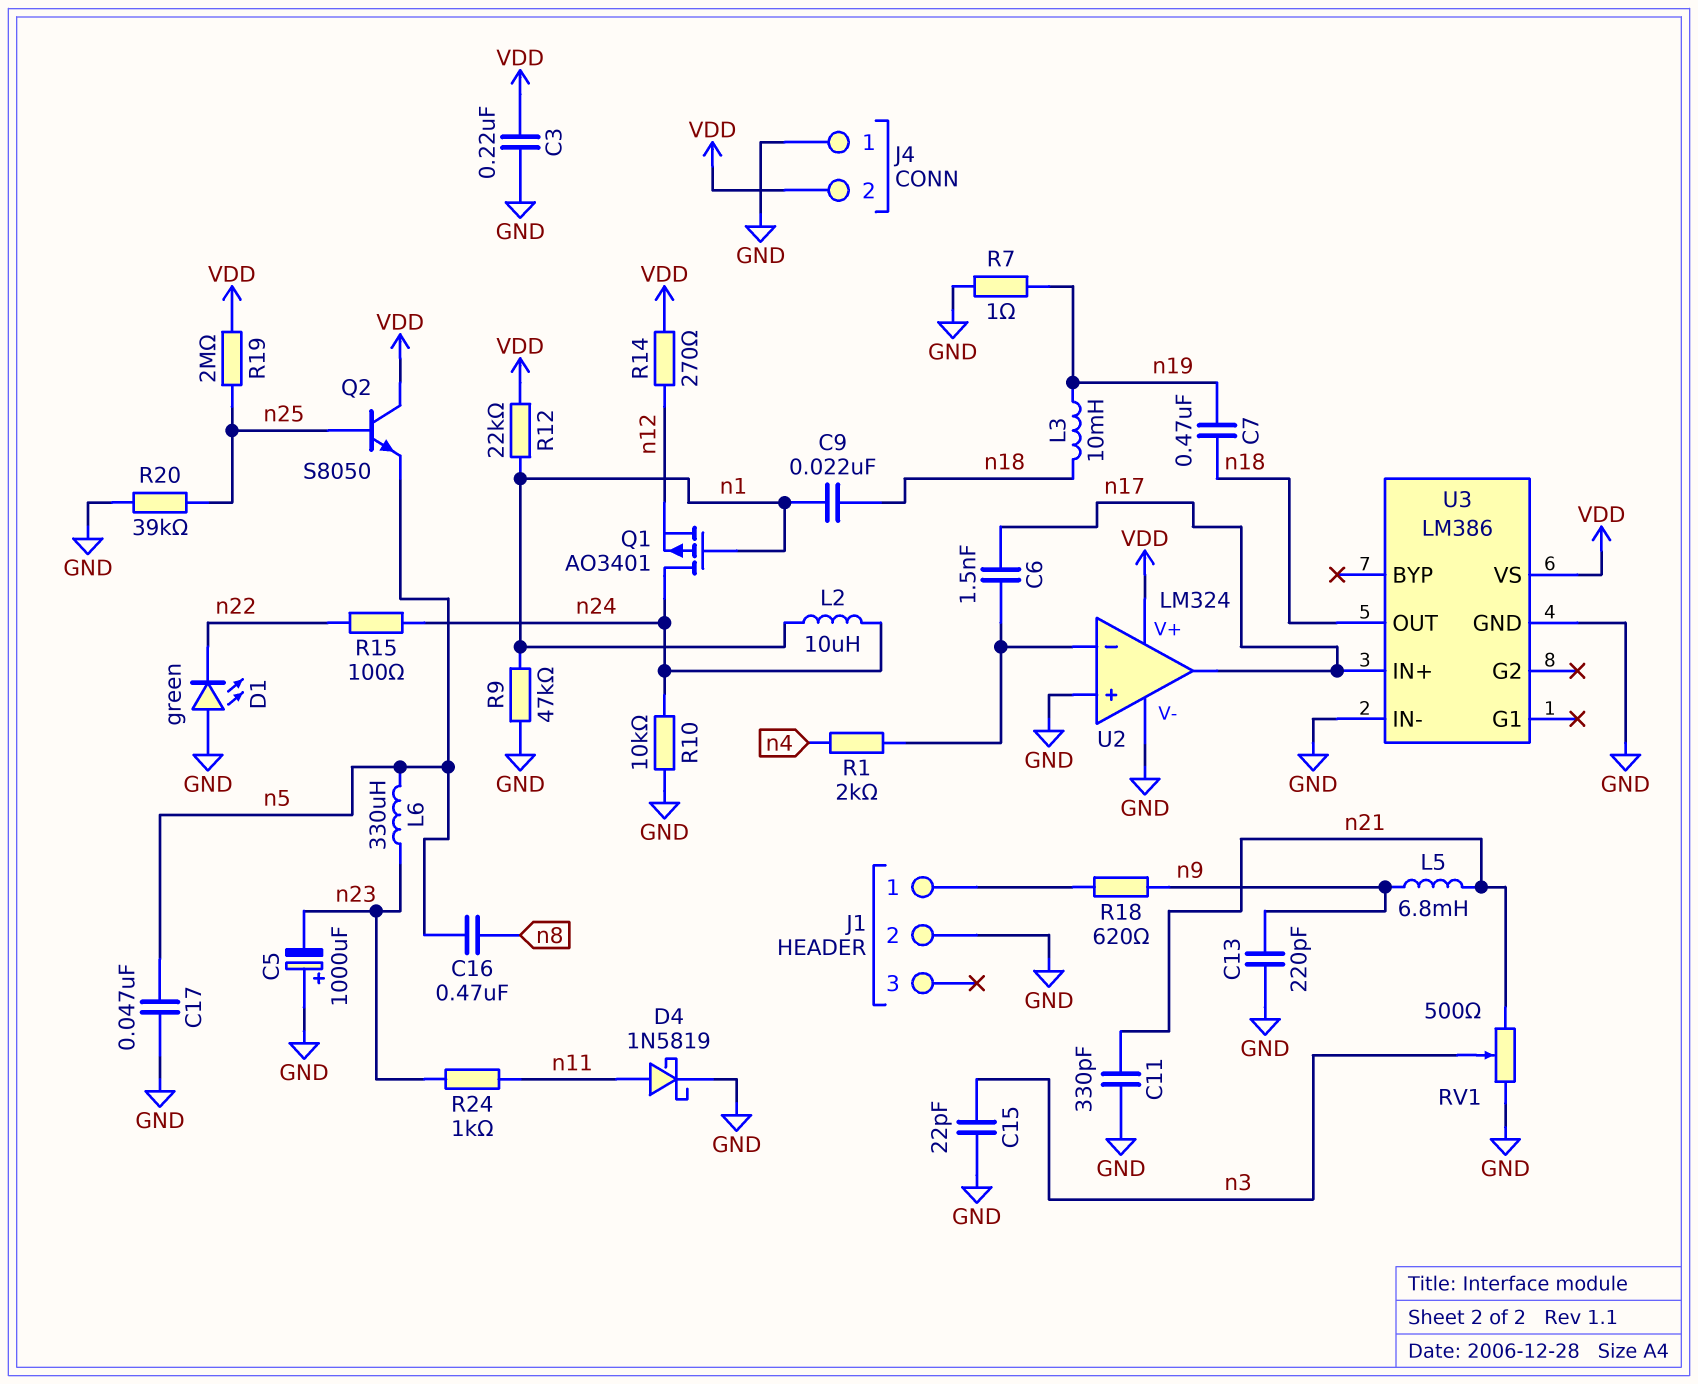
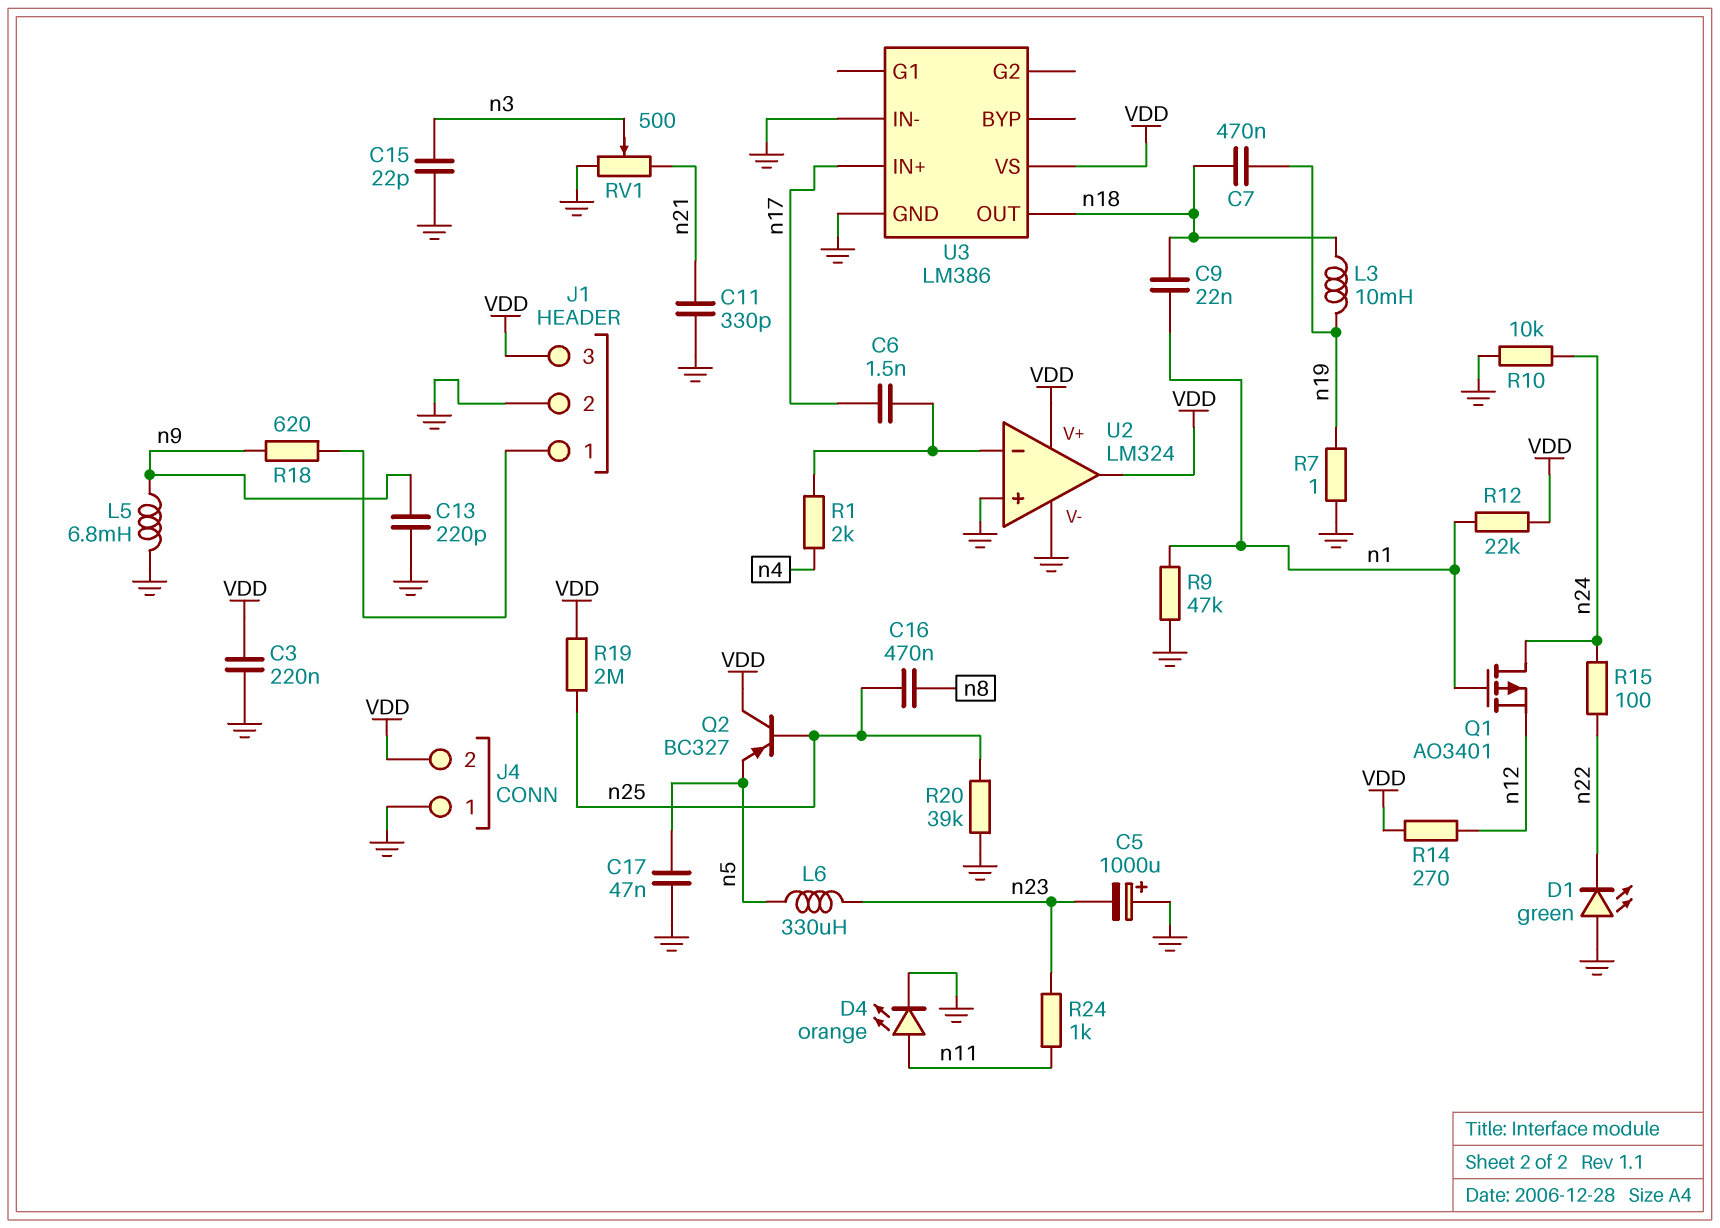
C16: 470nF (n5, n8) -> 470nF (n8, n25)
D4: schottky 1N5819 (A n11, K GND) -> LED orange (A n11, K GND)
J1 pin 3: none -> VDD
L2: 10uH (n1, n24) -> none
L5: 6.8mH (n9, n21) -> 6.8mH (GND, n9)
Q2: NPN S8050 (B n25, C VDD, E n5) -> PNP BC327 (B n25, C VDD, E n5)
U2 pin out: n17 -> VDD

